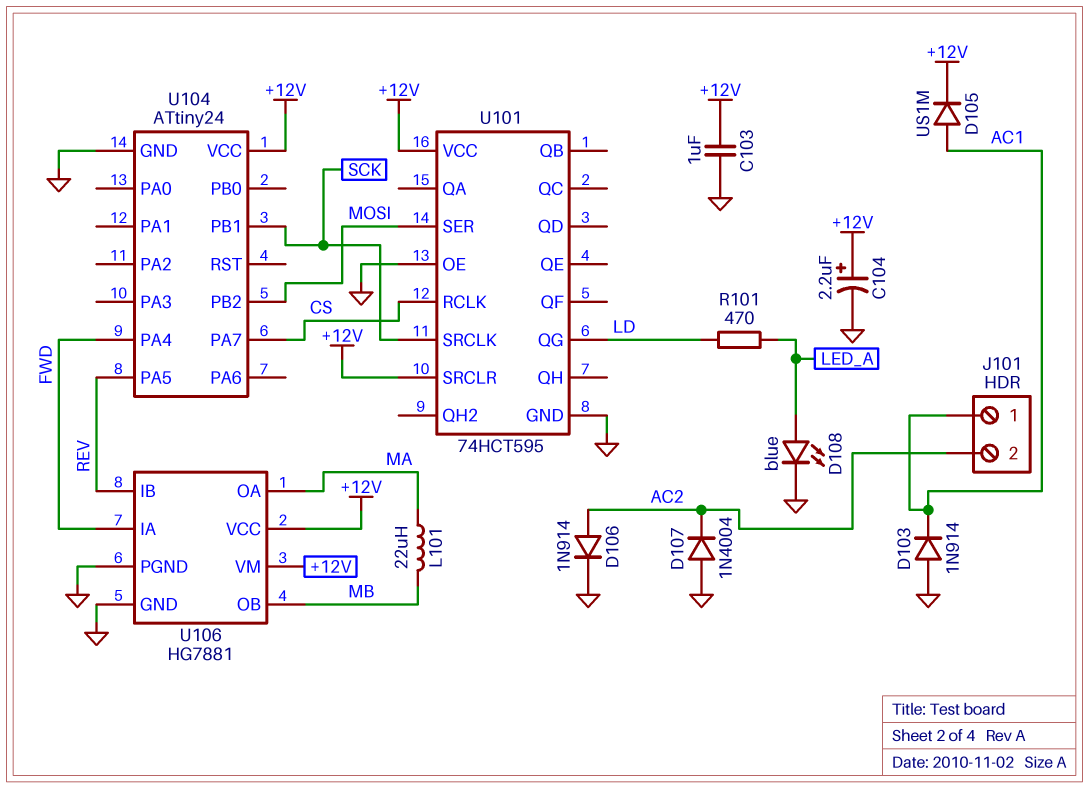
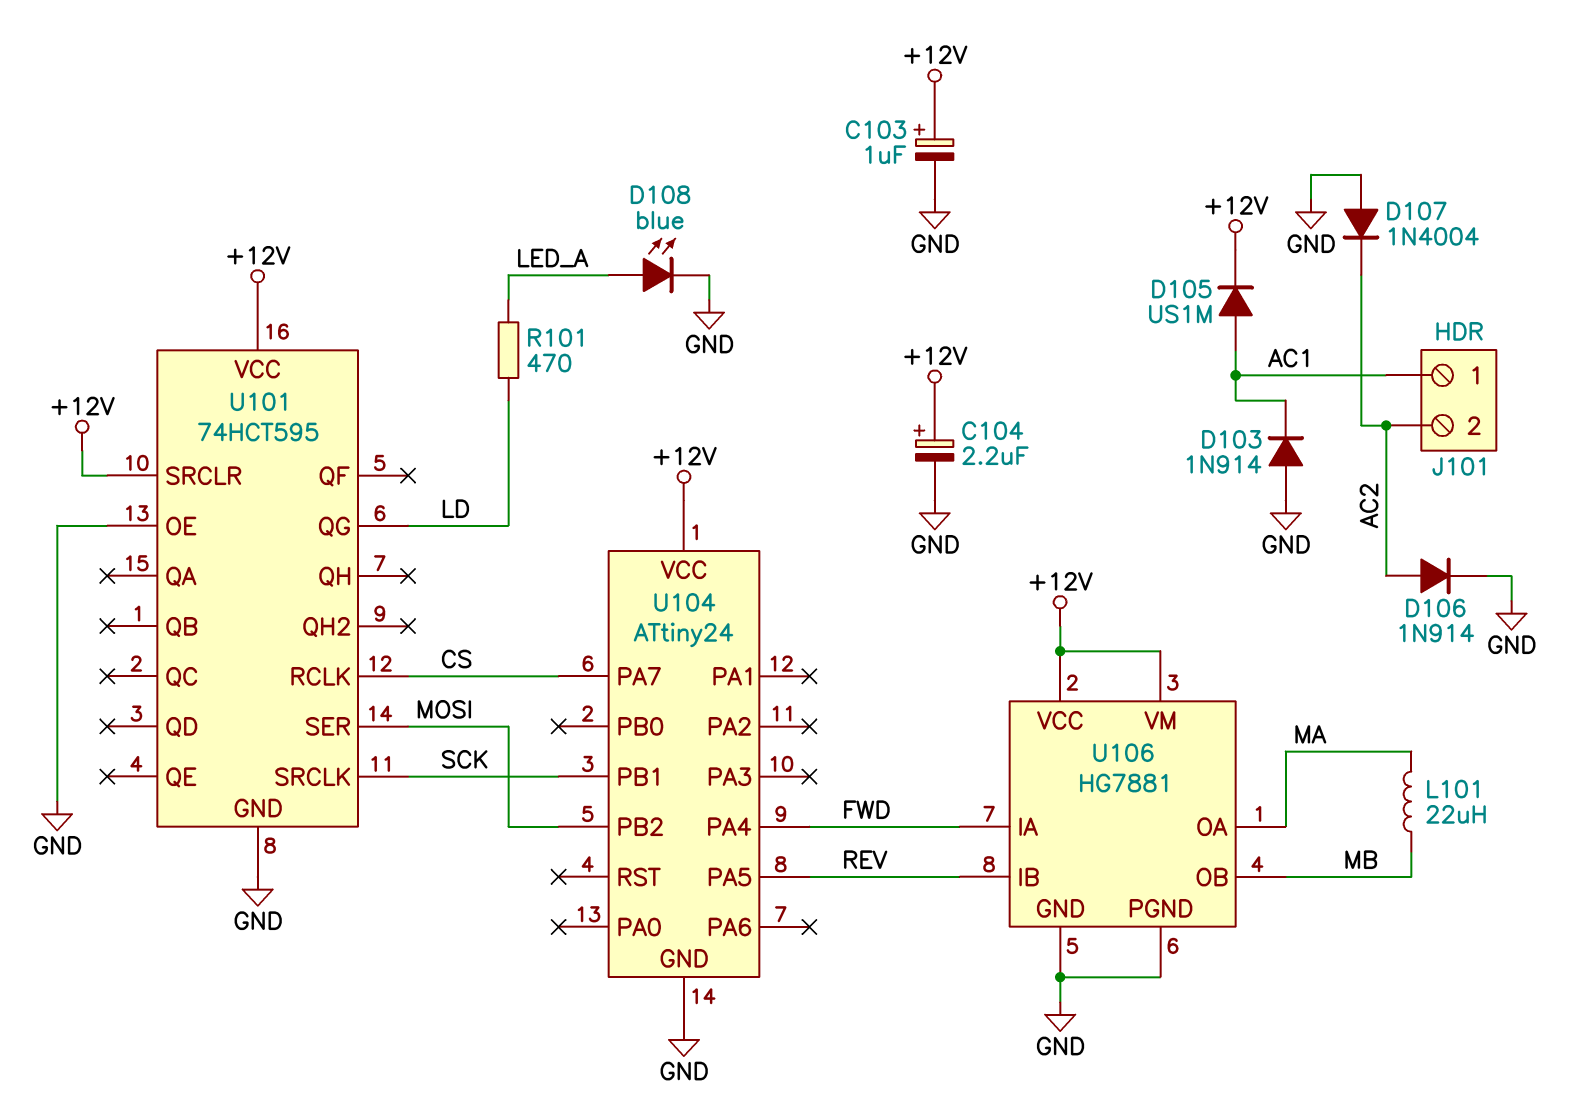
C103: 1uF (+12V, GND) -> 1uF (plus +12V, minus GND)

